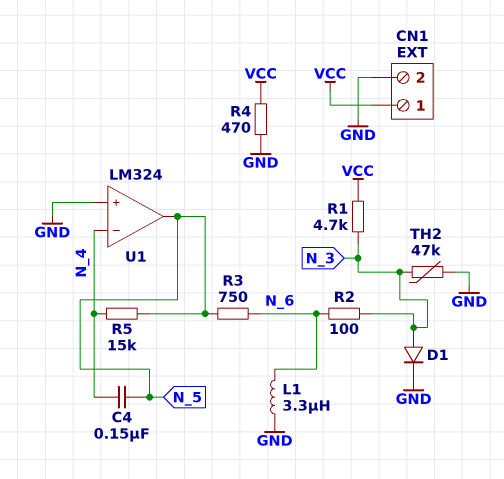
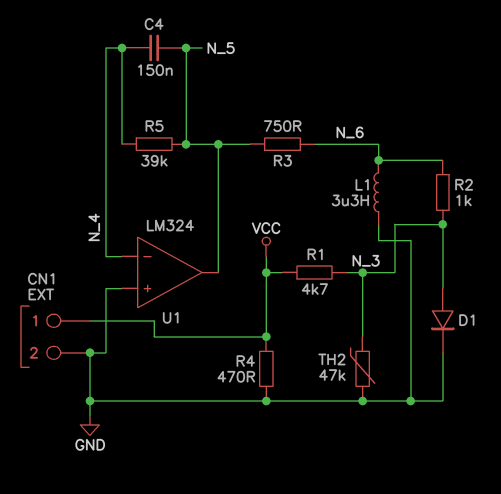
R2: 100 (N_3, N_6) -> 1k (N_3, N_6)
R5: 15k (N_4, N_5) -> 39k (N_4, N_5)

